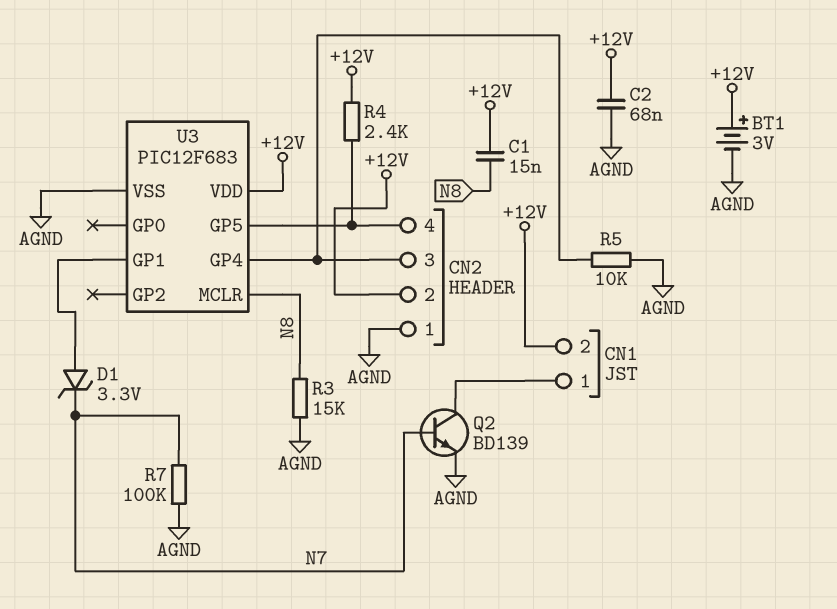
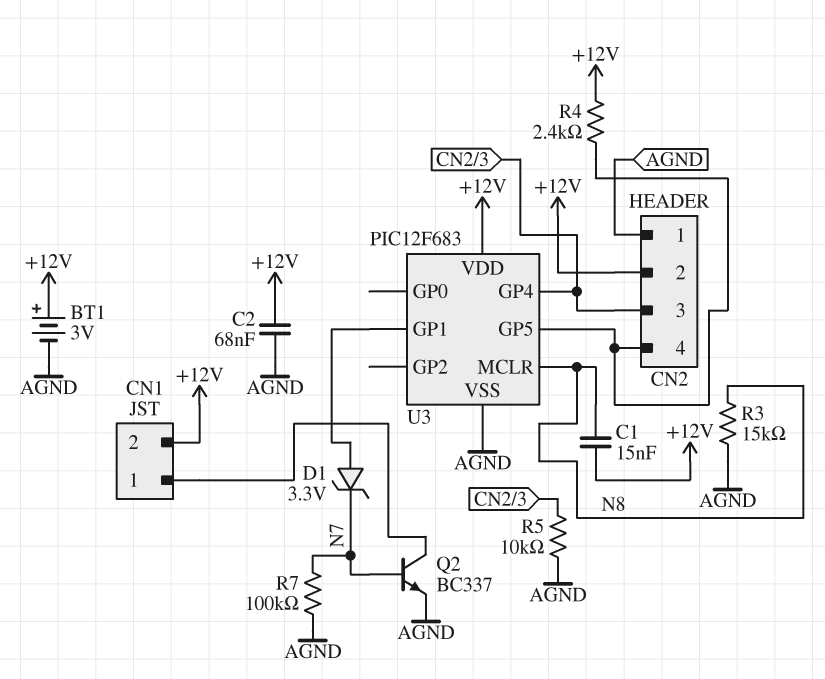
Q2: NPN BD139 (B N7, C CN1/1, E AGND) -> NPN BC337 (B N7, C CN1/1, E AGND)

